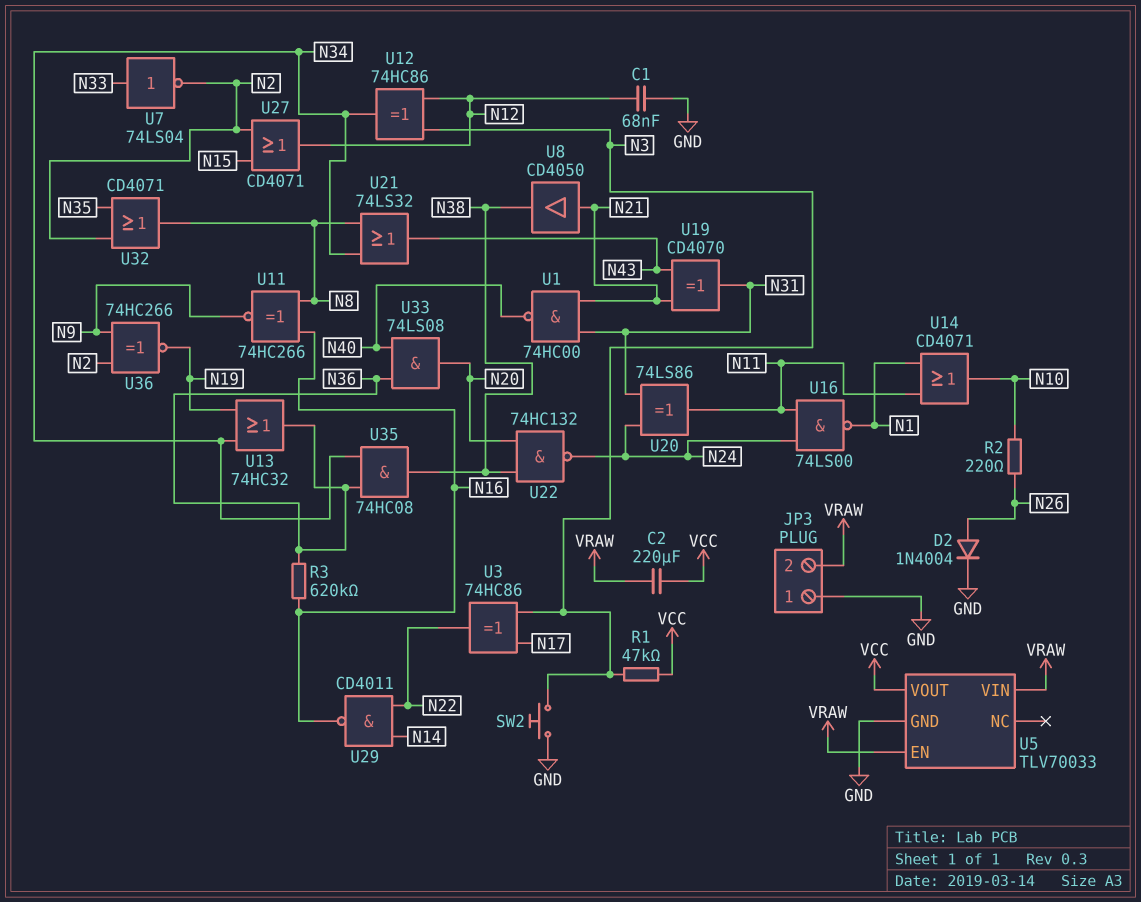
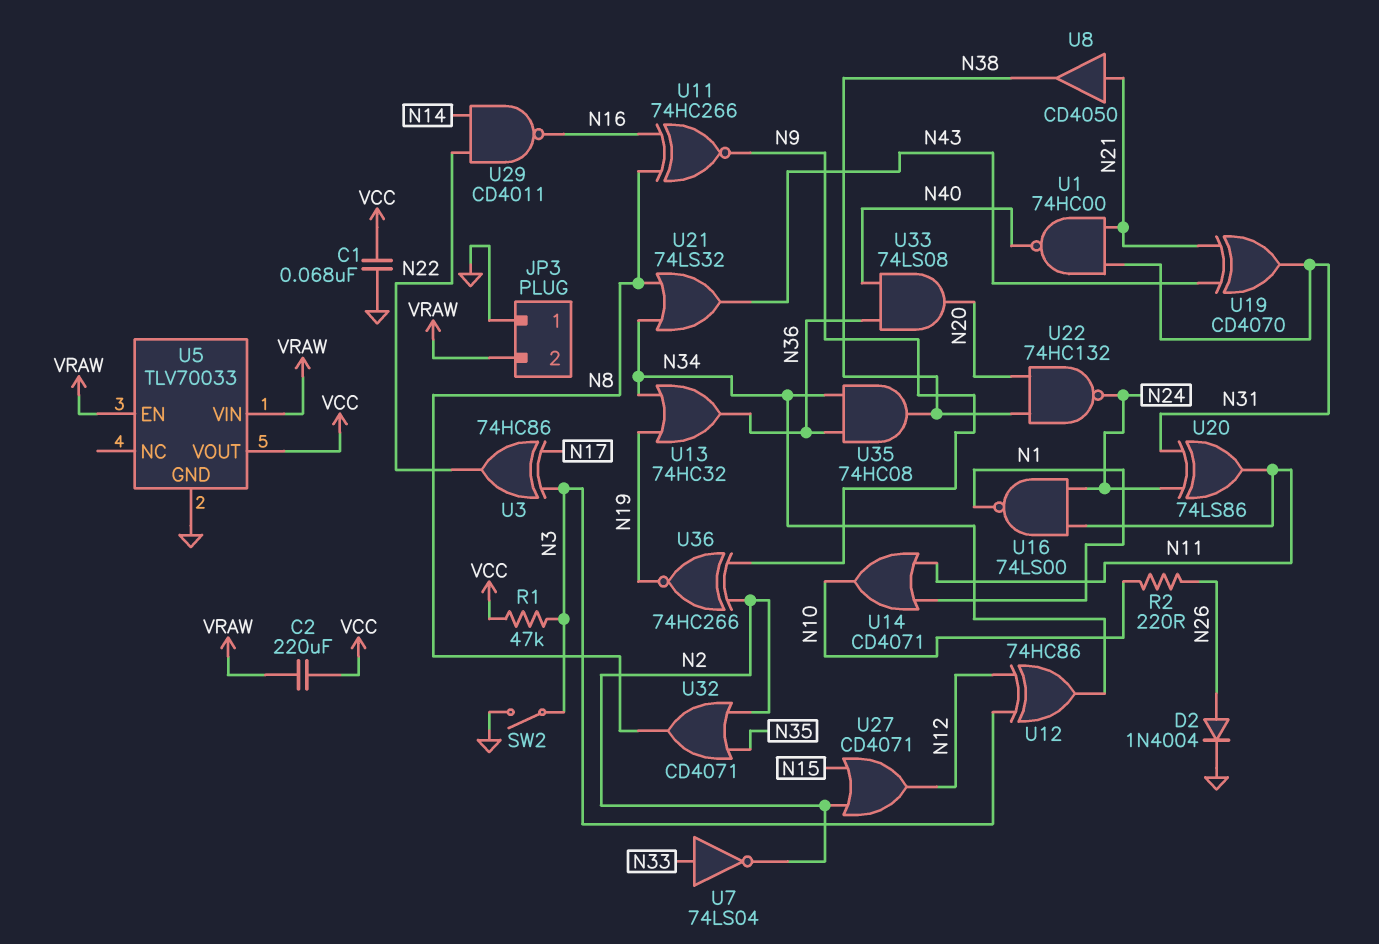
C1: 68nF (GND, N12) -> 68nF (GND, VCC)
R3: 620k (N16, N36) -> none
SW2: button (GND, N3) -> switch (GND, N3)

